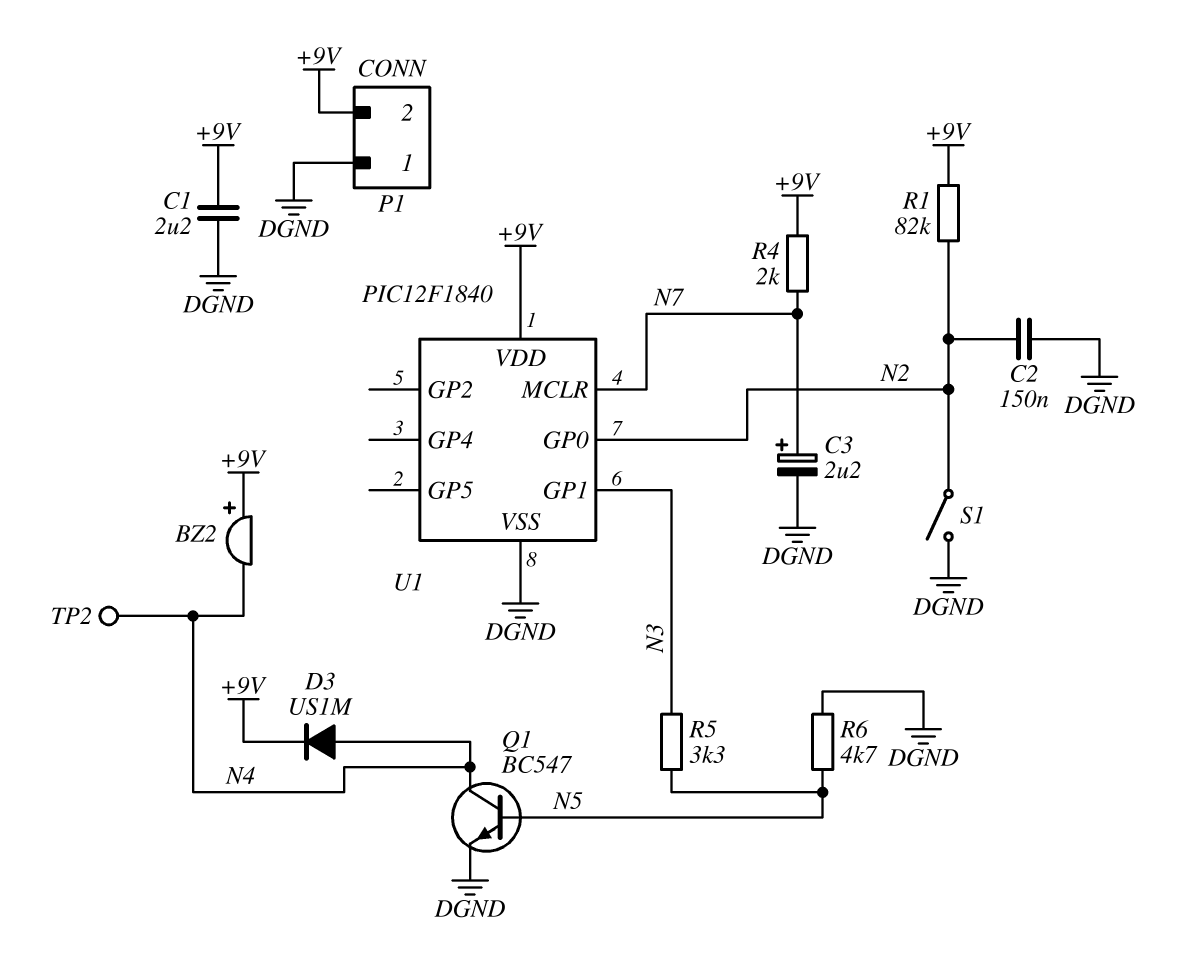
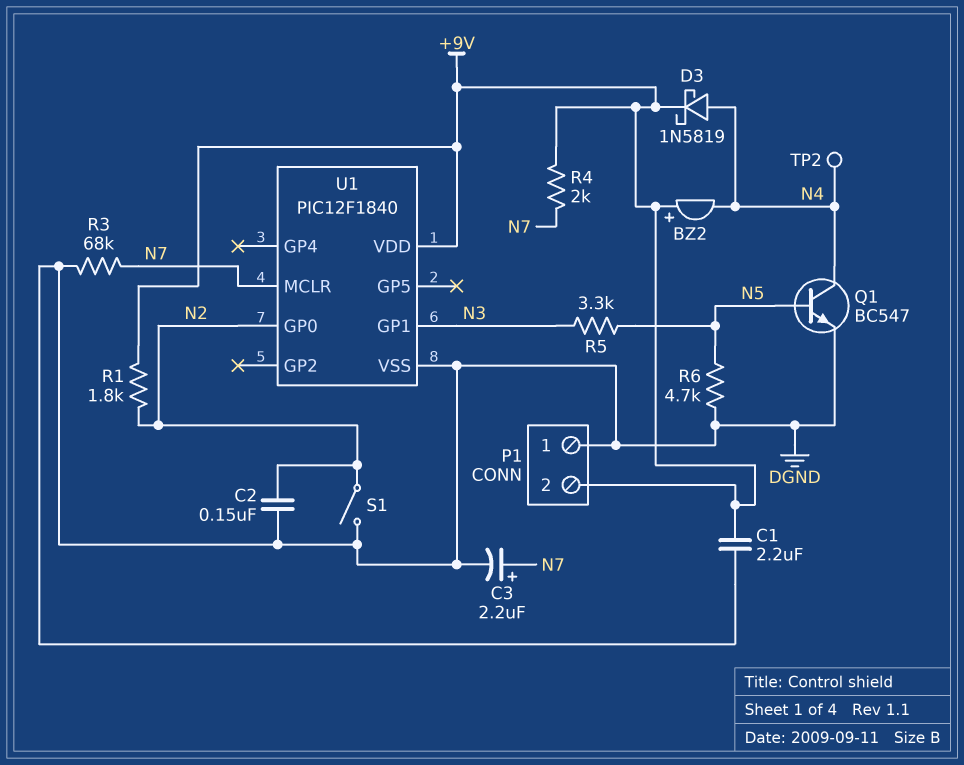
D3: diode US1M (A N4, K +9V) -> schottky 1N5819 (A N4, K +9V)
R1: 82k (+9V, N2) -> 1.8k (+9V, N2)
R3: none -> 68k (DGND, N7)

